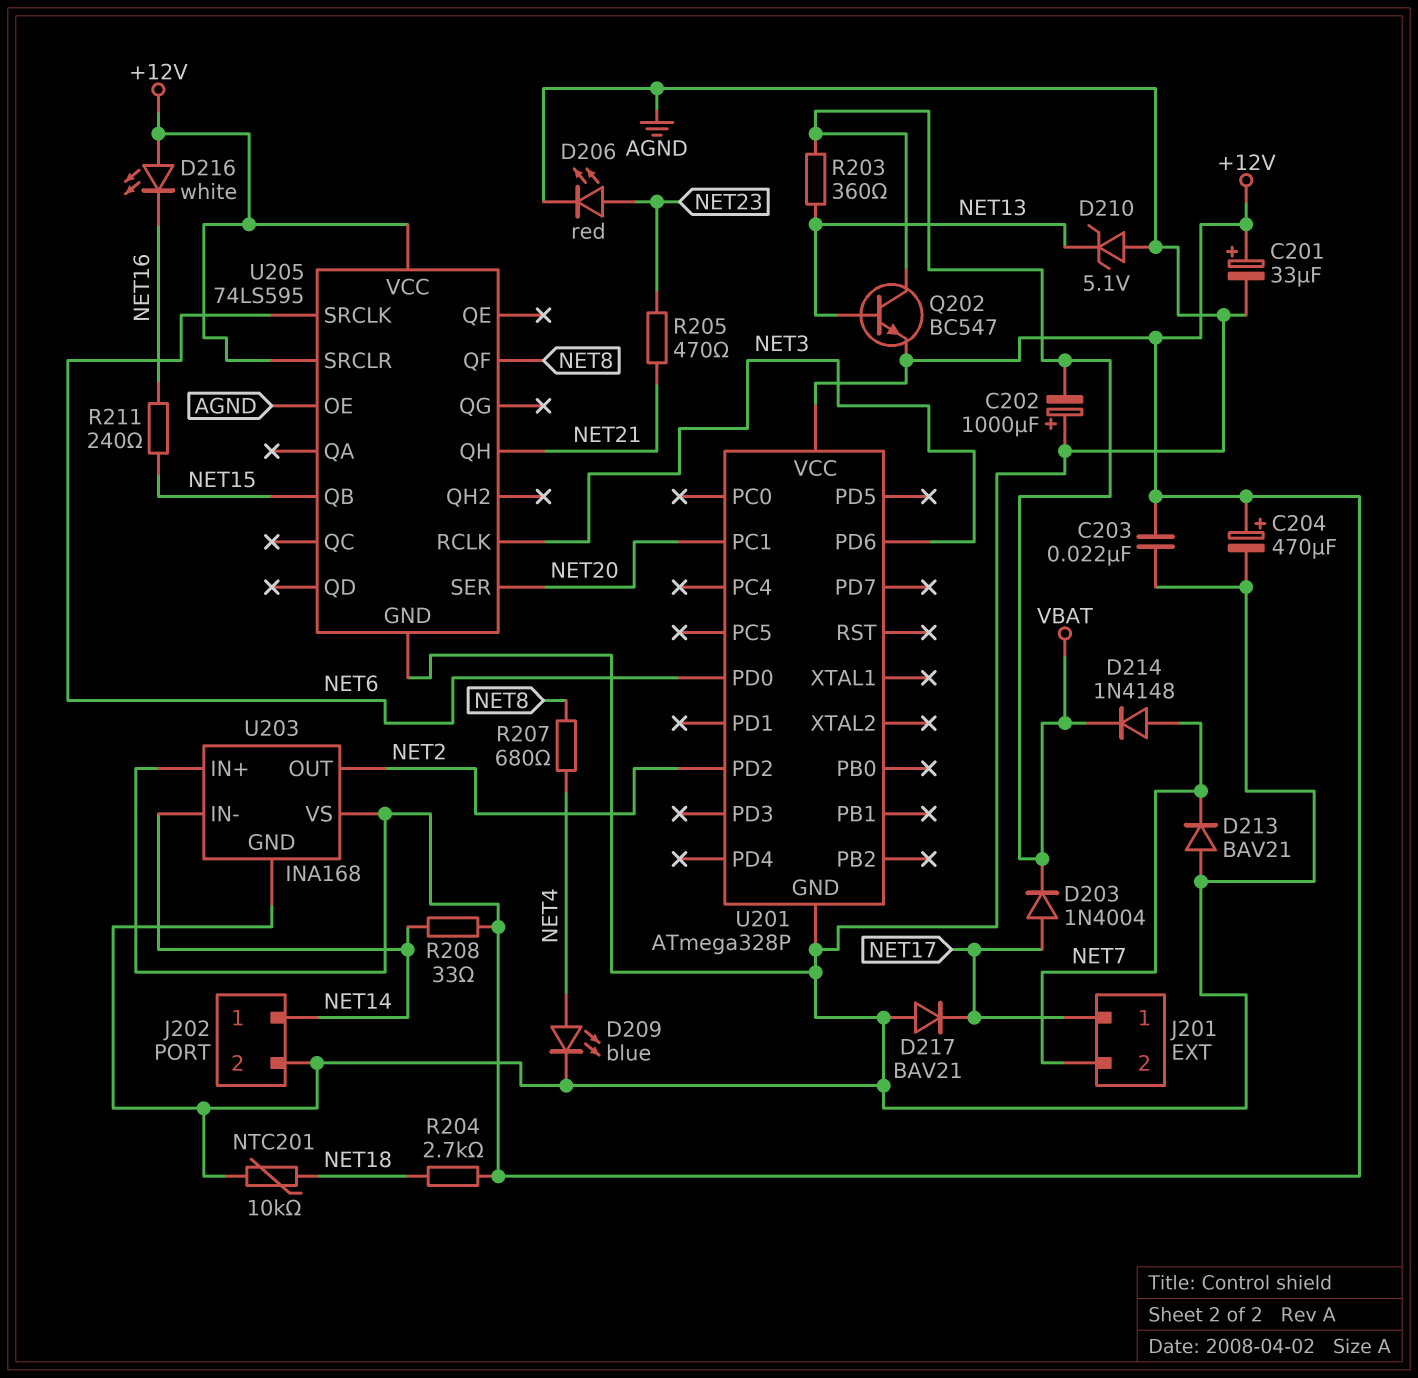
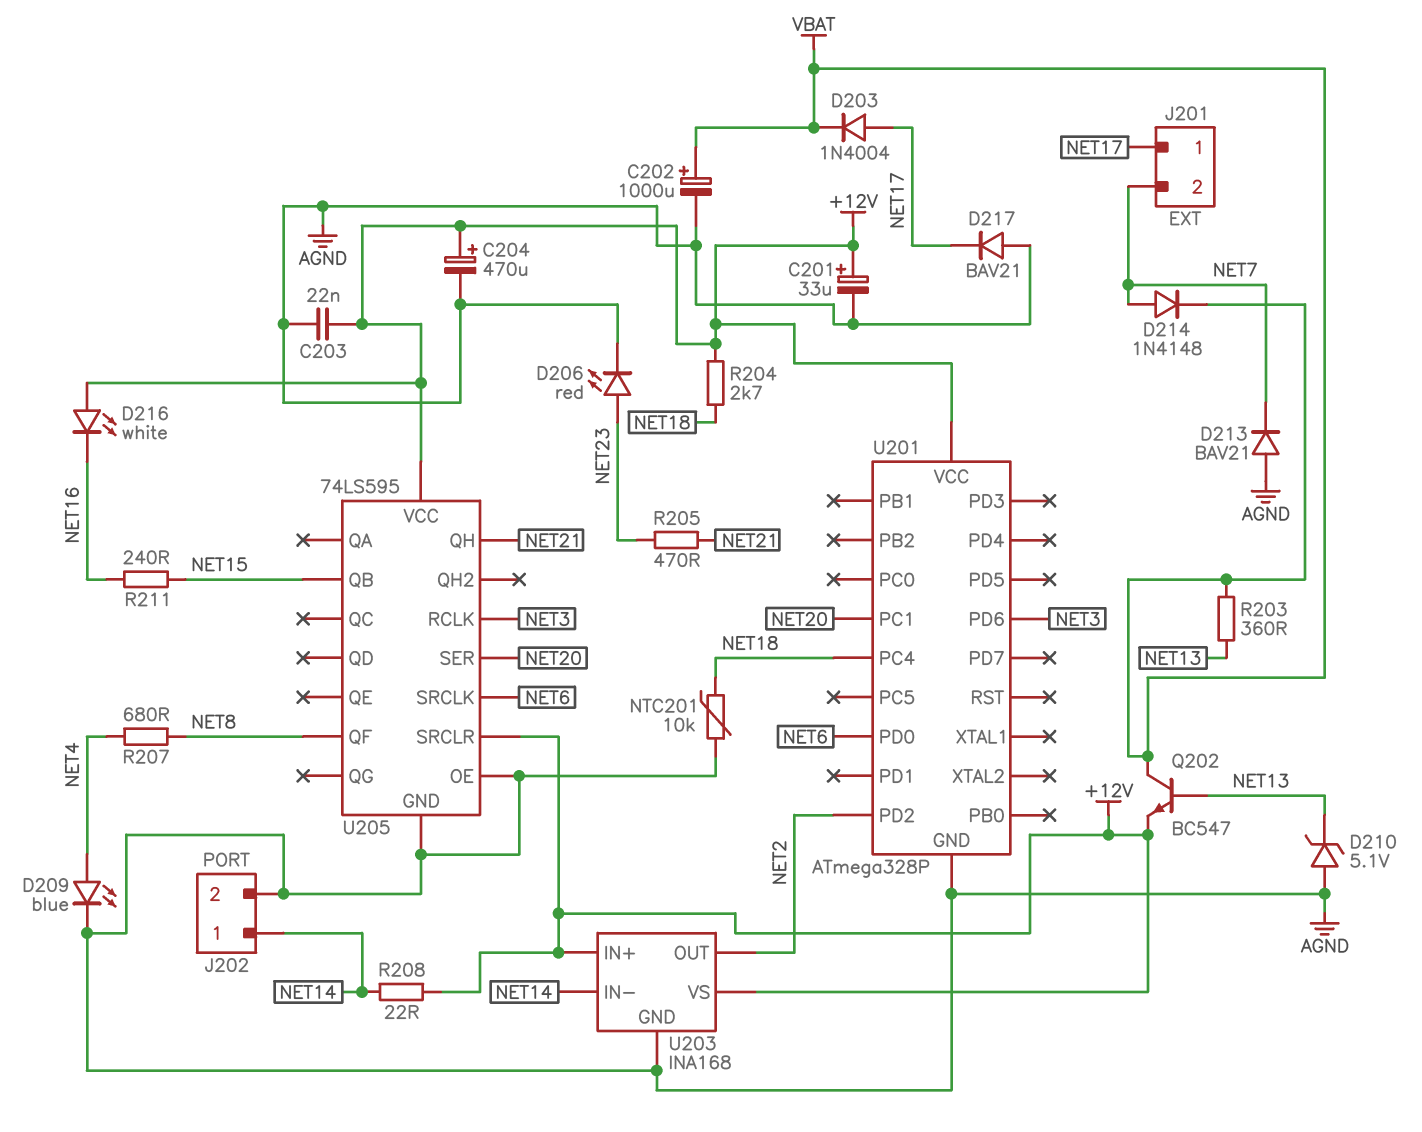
C202: 1000uF (plus AGND, minus VBAT) -> 1000uF (plus VBAT, minus AGND)
R208: 33 (+12V, NET14) -> 22 (+12V, NET14)
U201 pin PC4: none -> NET18

